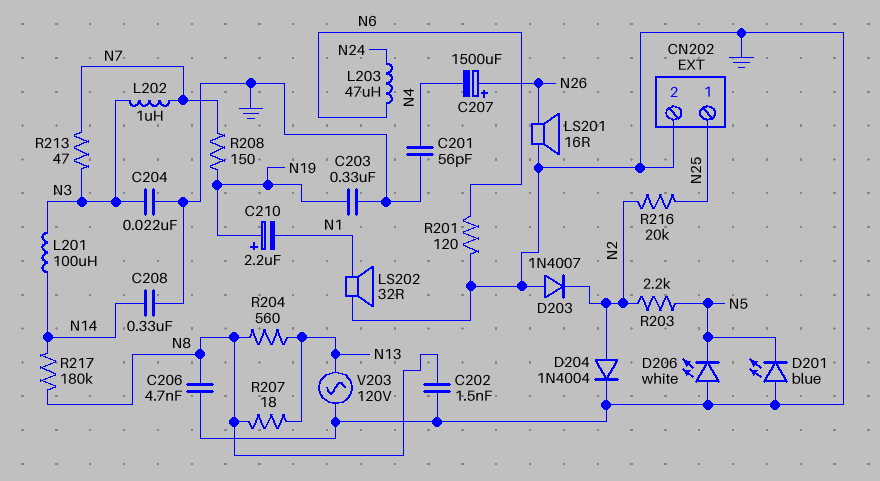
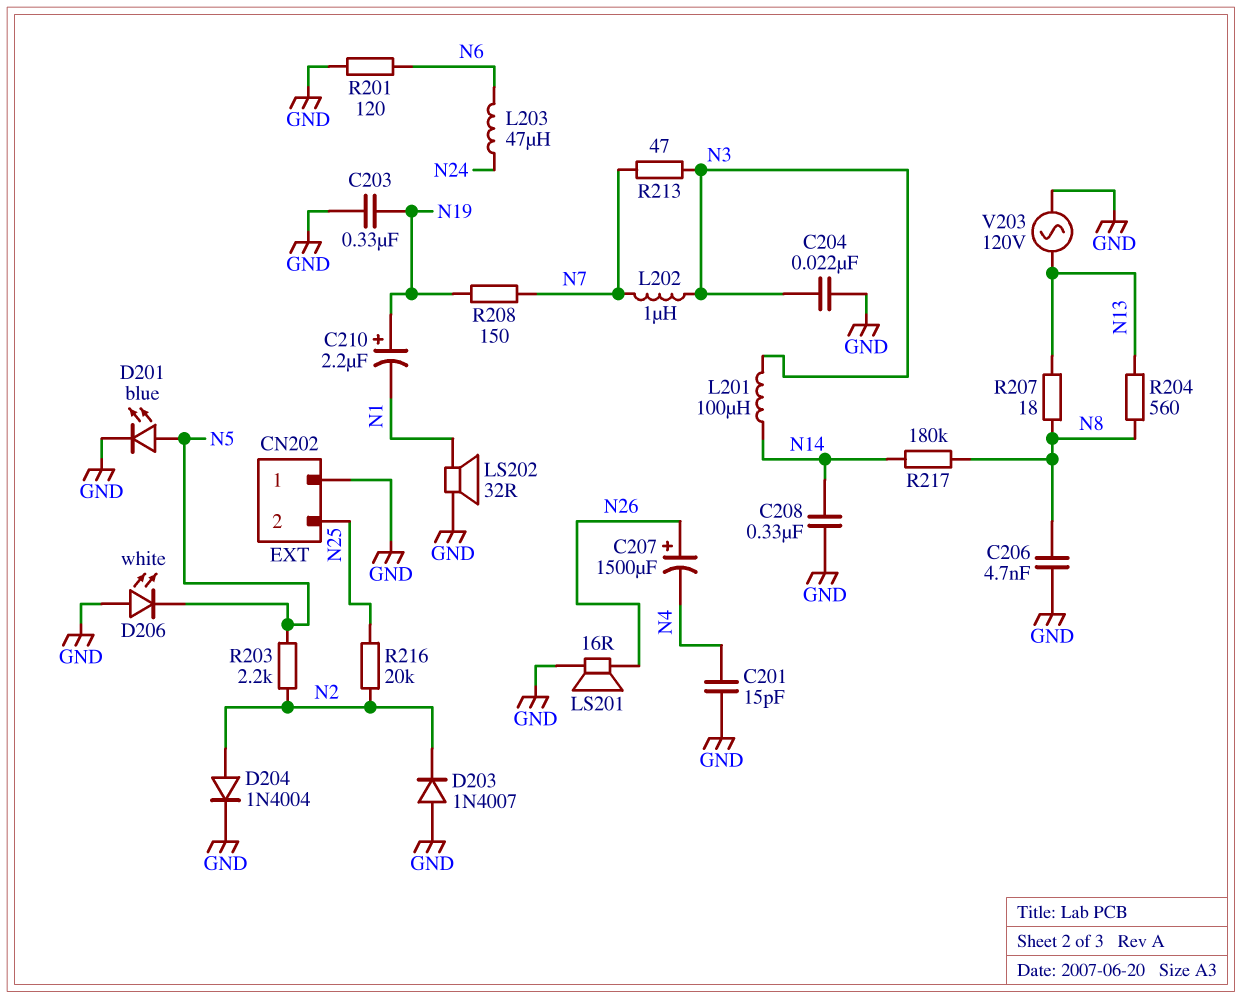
C201: 56pF (GND, N4) -> 15pF (GND, N4)
C202: 1.5nF (GND, N8) -> none
CN202 pin 1: N25 -> GND
CN202 pin 2: GND -> N25
D201: LED blue (A GND, K N5) -> LED blue (A N5, K GND)

